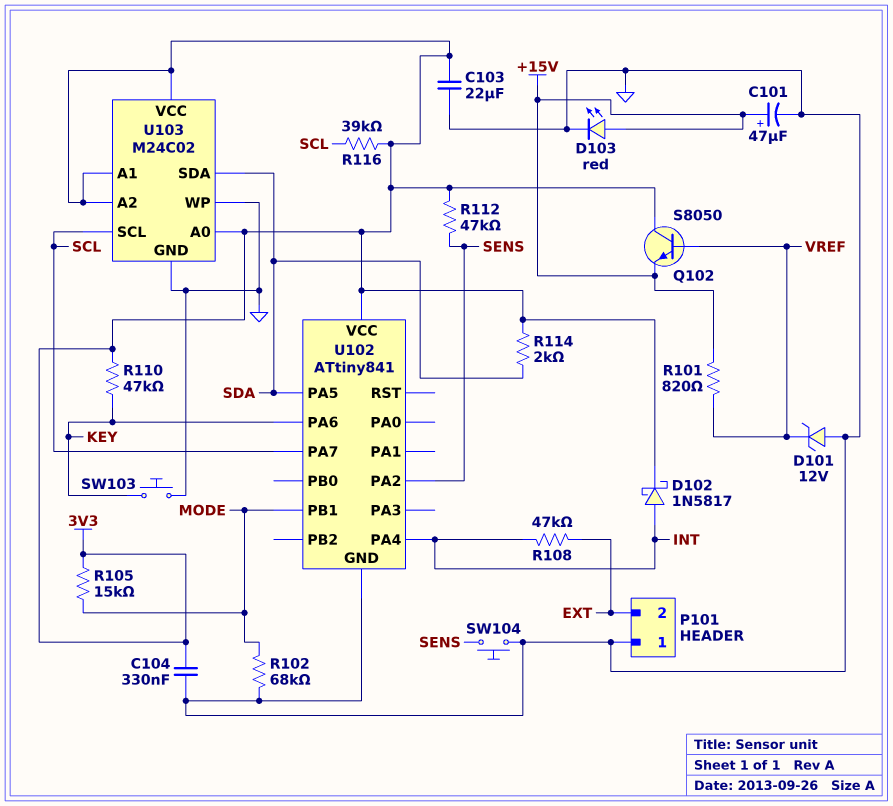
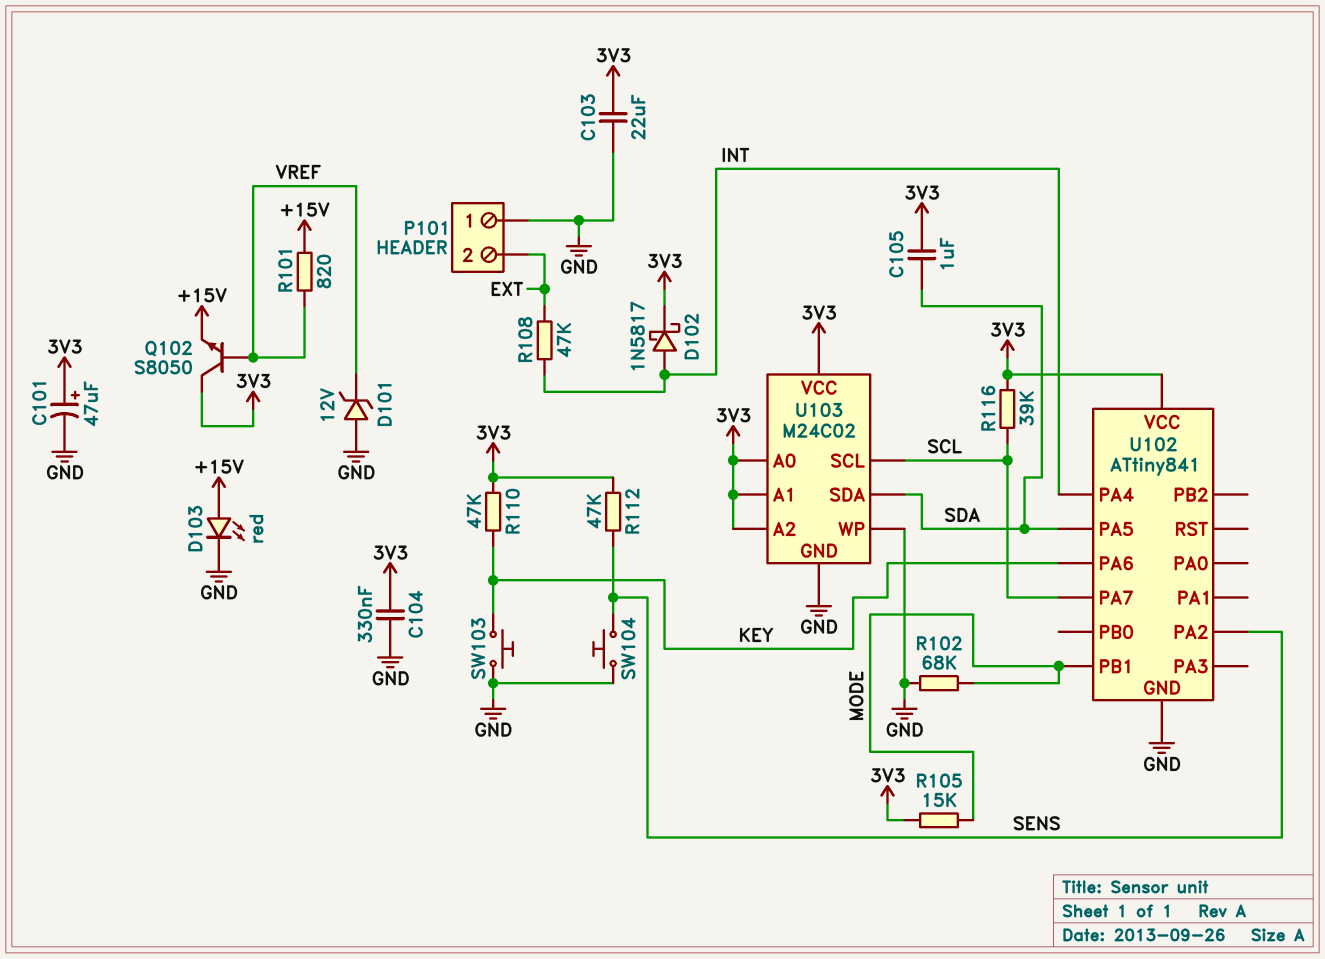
C101: 47uF (plus +15V, minus GND) -> 47uF (plus 3V3, minus GND)
C105: none -> 1uF (3V3, SDA)
R114: 2k (3V3, SDA) -> none

